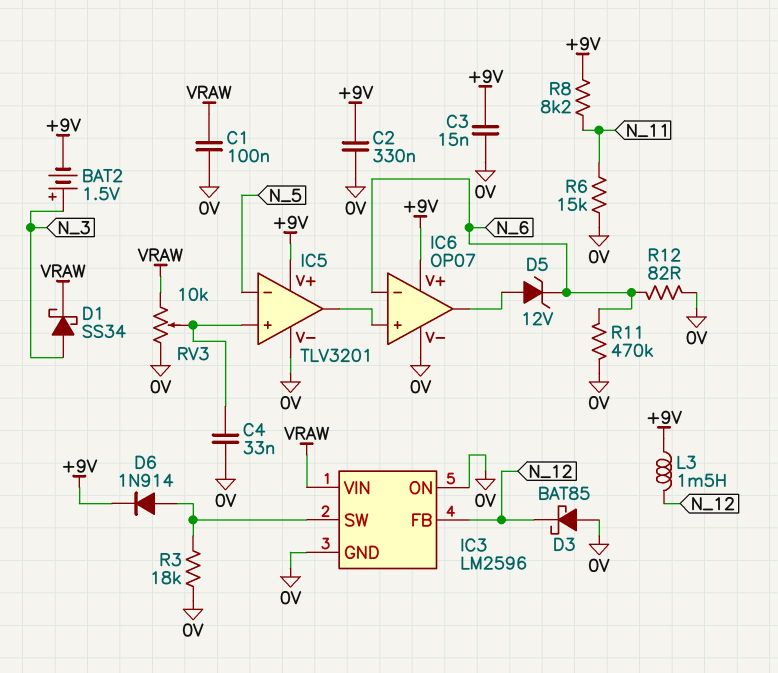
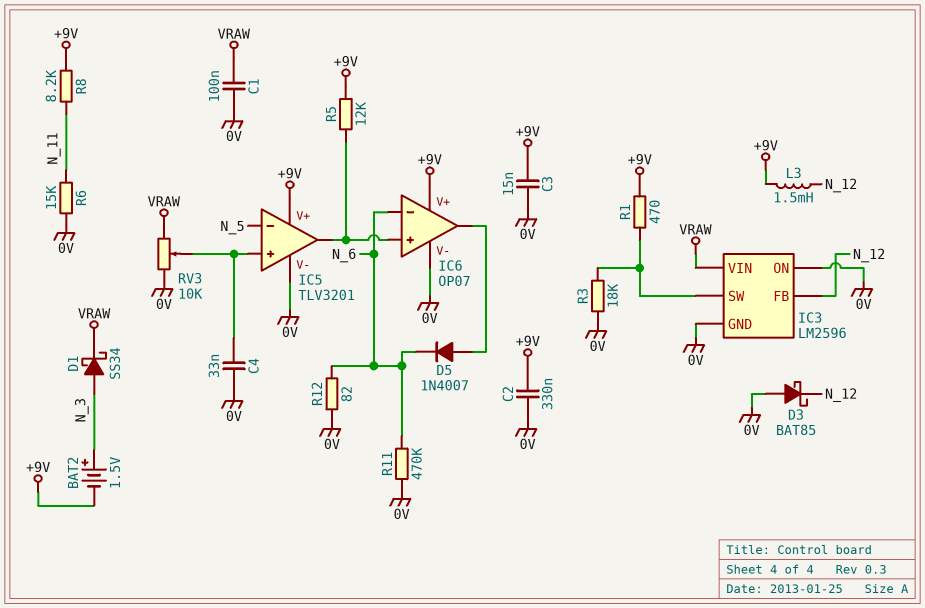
D5: zener 12V (A IC6/out, K N_6) -> diode 1N4007 (A IC6/out, K N_6)
D6: diode 1N914 (A IC3/SW, K +9V) -> none
R1: none -> 470 (+9V, IC3/SW)
R5: none -> 12k (+9V, IC5/out)

